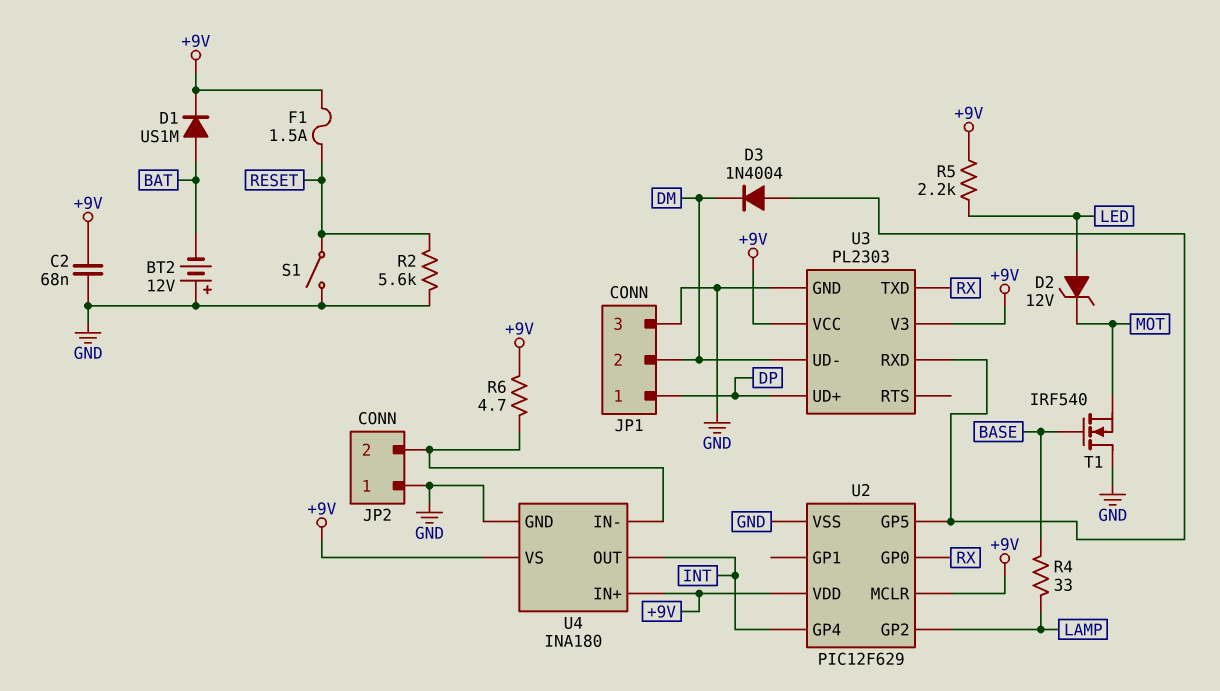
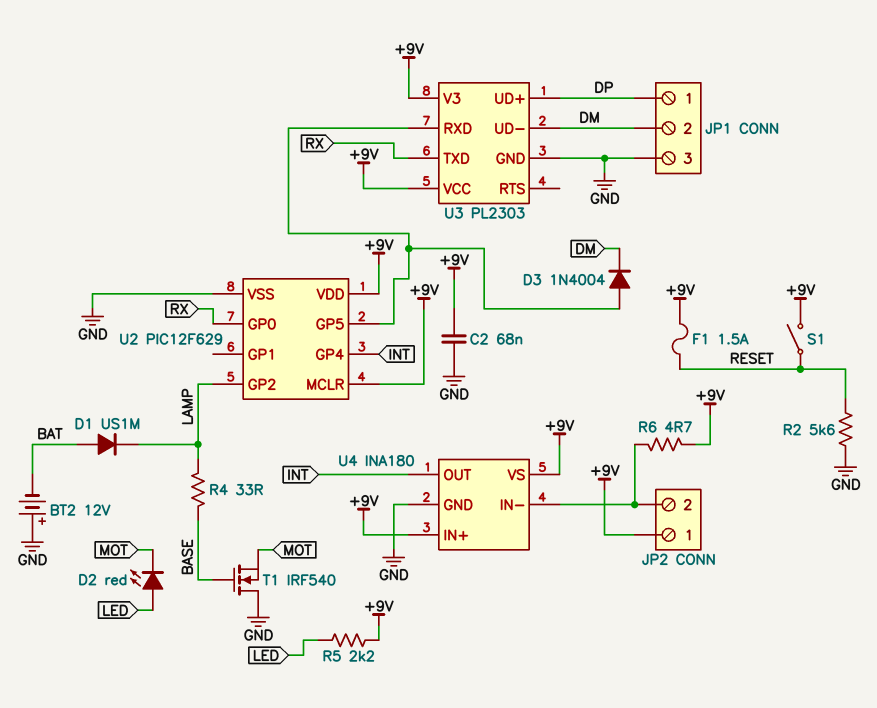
D1: diode US1M (A BAT, K +9V) -> diode US1M (A BAT, K LAMP)
D2: zener 12V (A LED, K MOT) -> LED red (A LED, K MOT)
JP2 pin 1: GND -> +9V
S1: switch (GND, RESET) -> switch (+9V, RESET)

